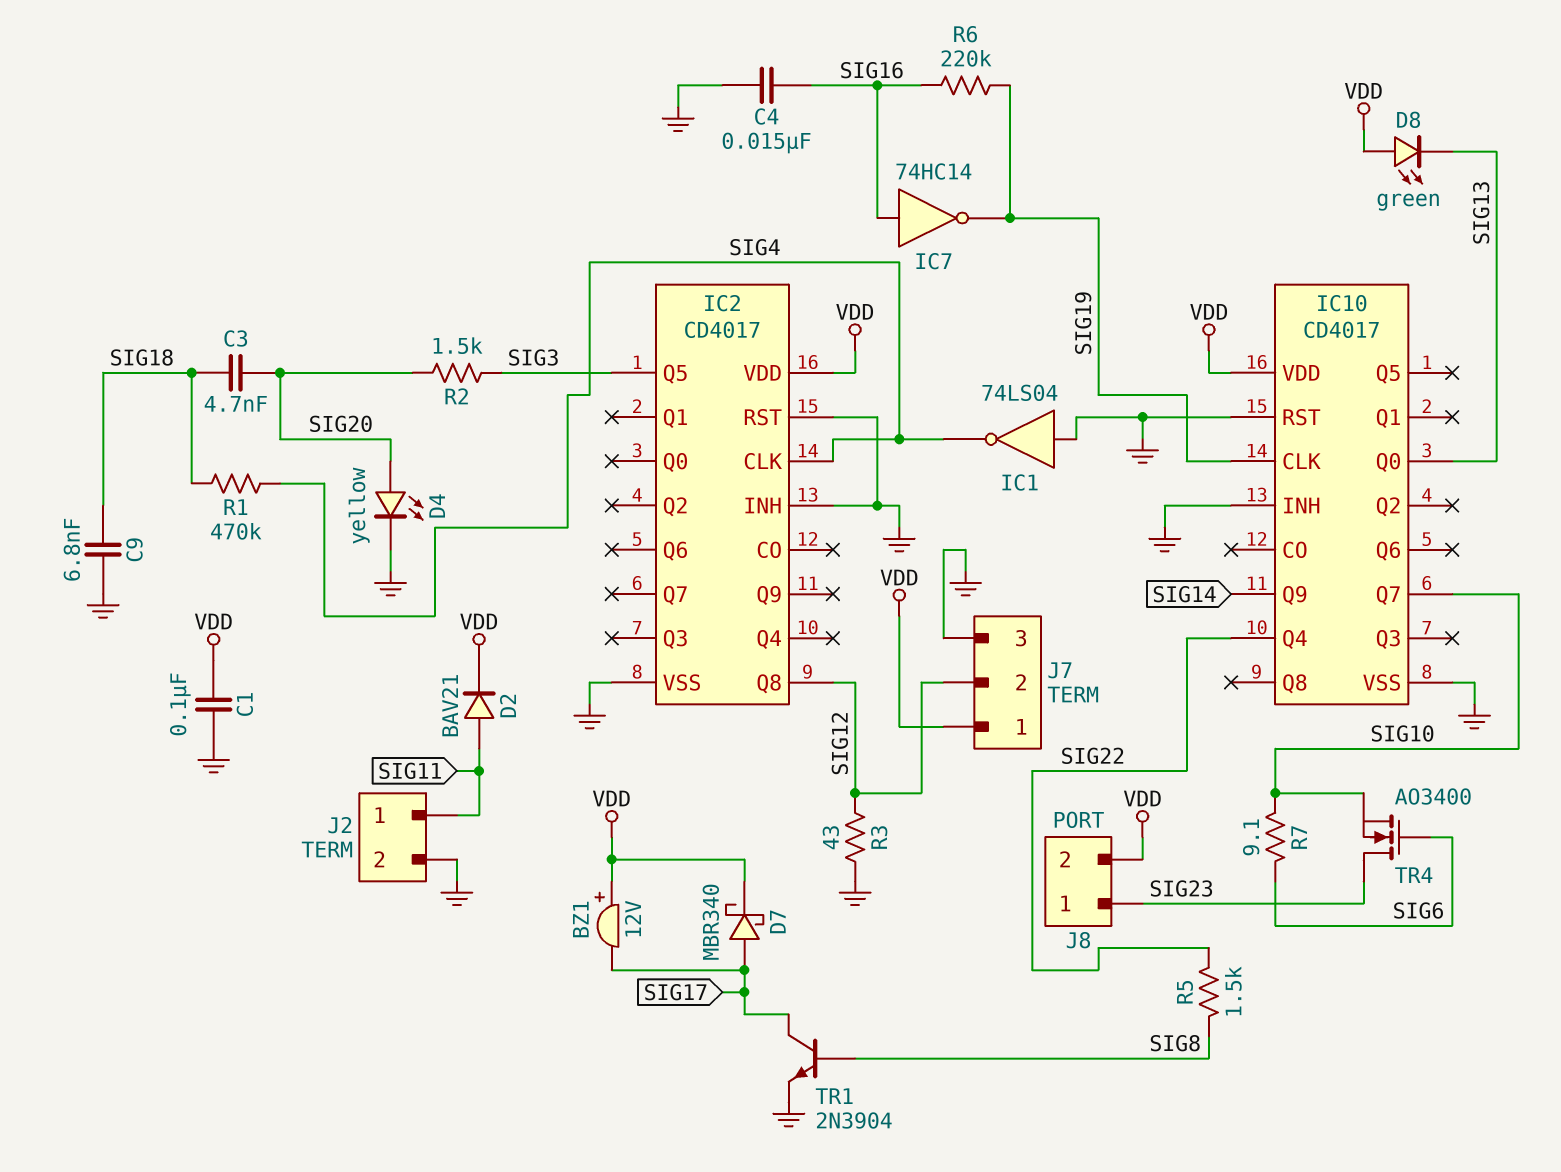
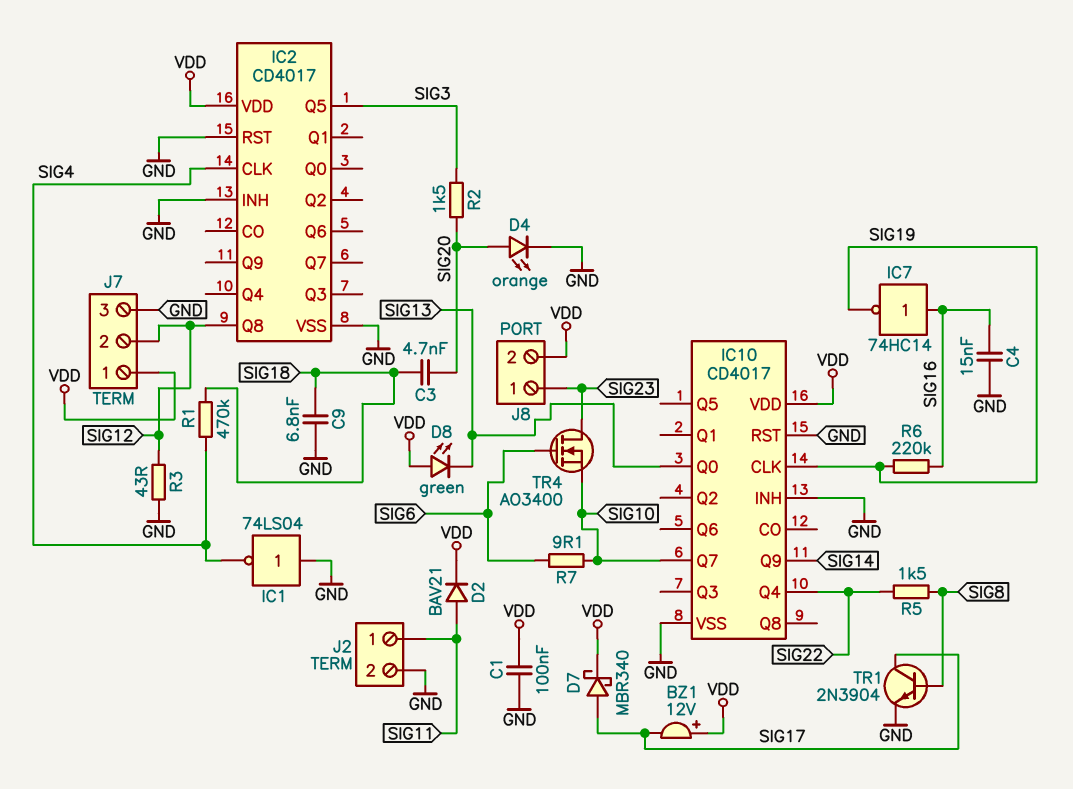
D4: LED yellow (A SIG20, K GND) -> LED orange (A SIG20, K GND)

